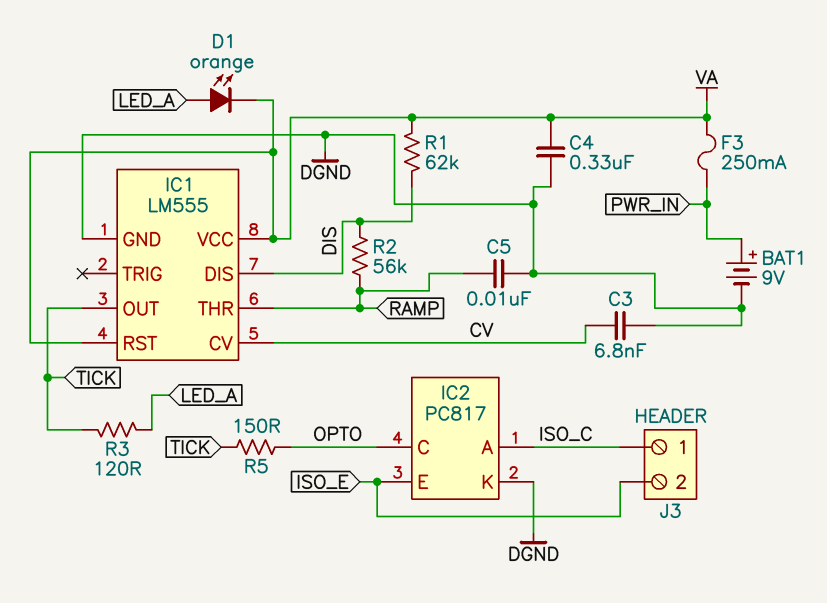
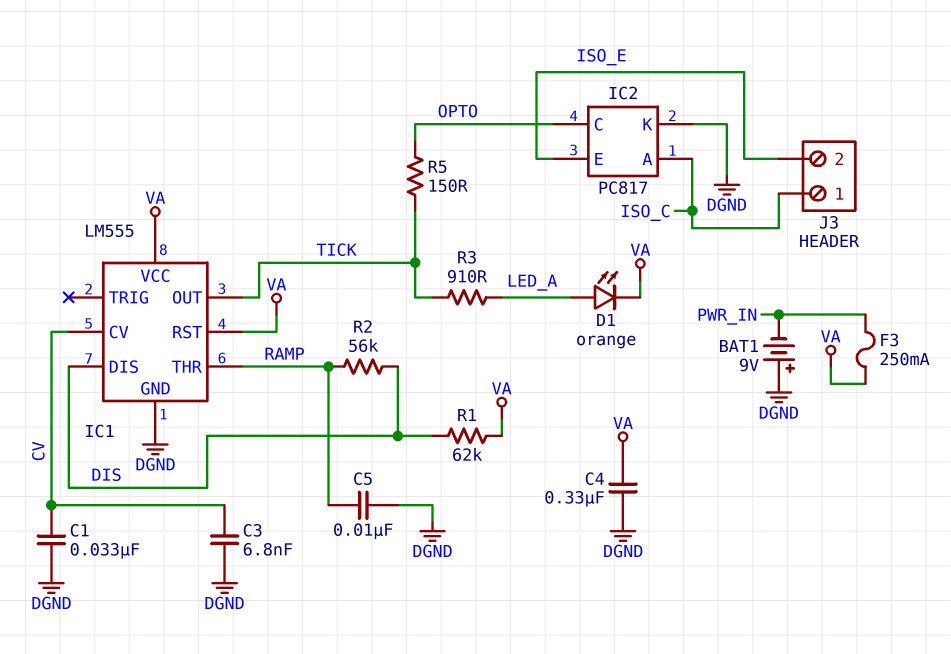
BAT1: 9V (plus PWR_IN, minus DGND) -> 9V (plus DGND, minus PWR_IN)
C1: none -> 33nF (CV, DGND)
R3: 120 (LED_A, TICK) -> 910 (LED_A, TICK)

